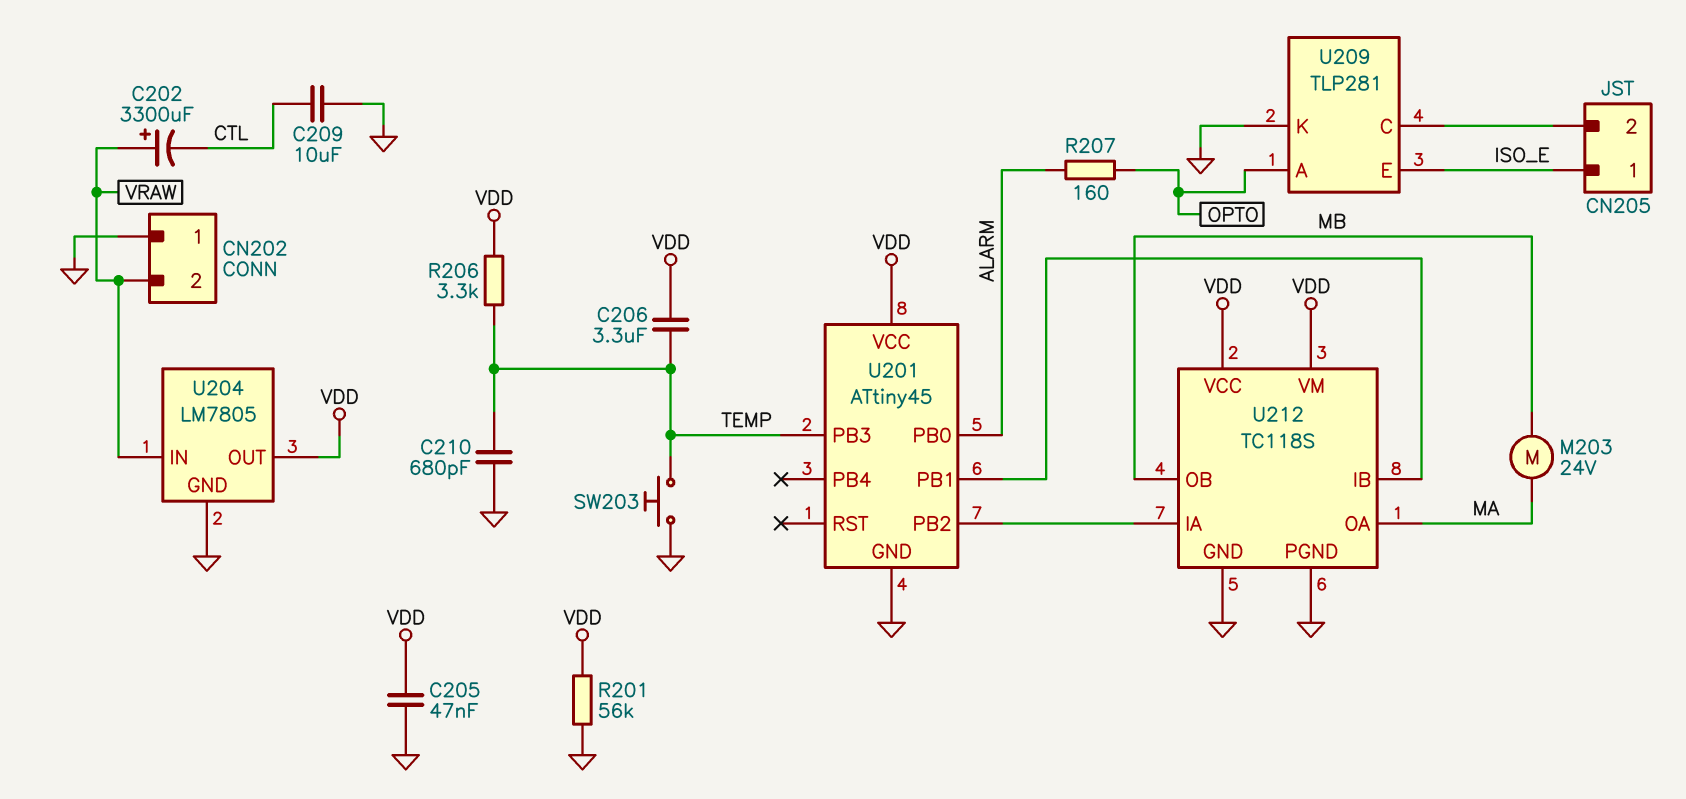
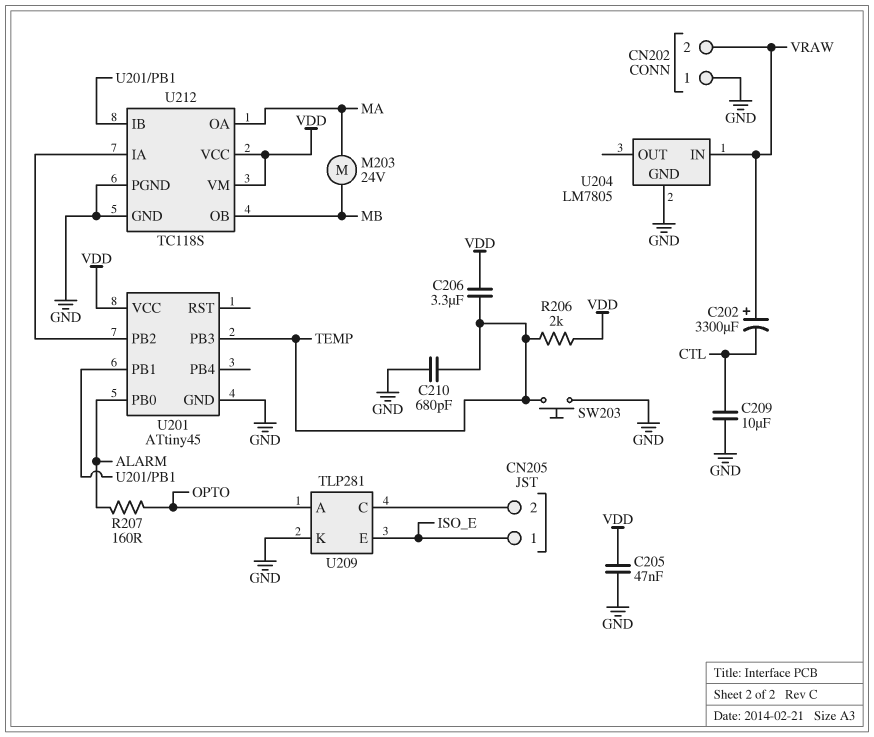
R201: 56k (GND, VDD) -> none
R206: 3.3k (TEMP, VDD) -> 2k (TEMP, VDD)
U204 pin OUT: VDD -> none

